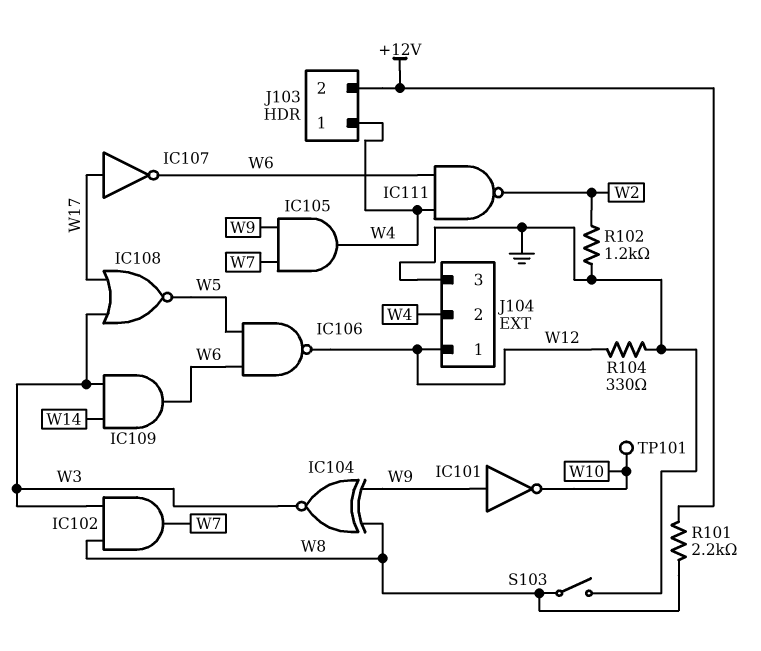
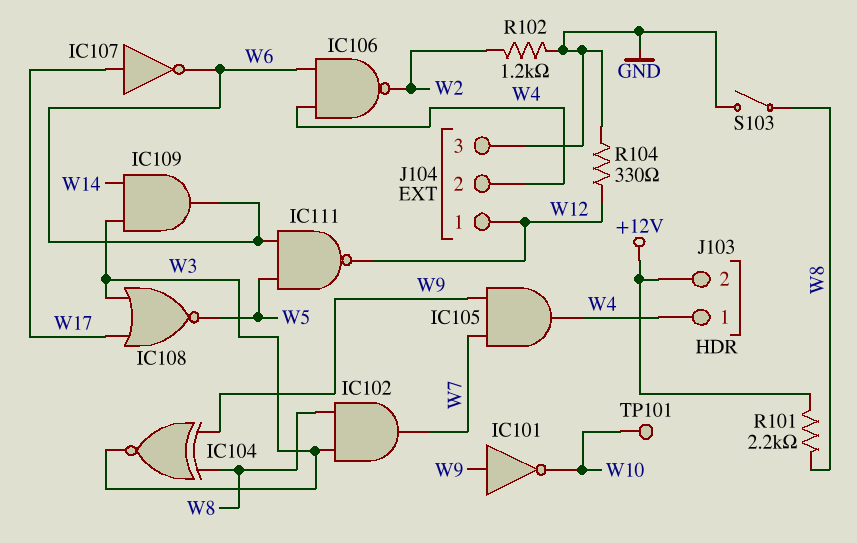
IC106: NAND (in W5, in W6, out W12) -> NAND (in W4, in W6, out W2)
IC111: NAND (in W4, in W6, out W2) -> NAND (in W5, in W6, out W12)

